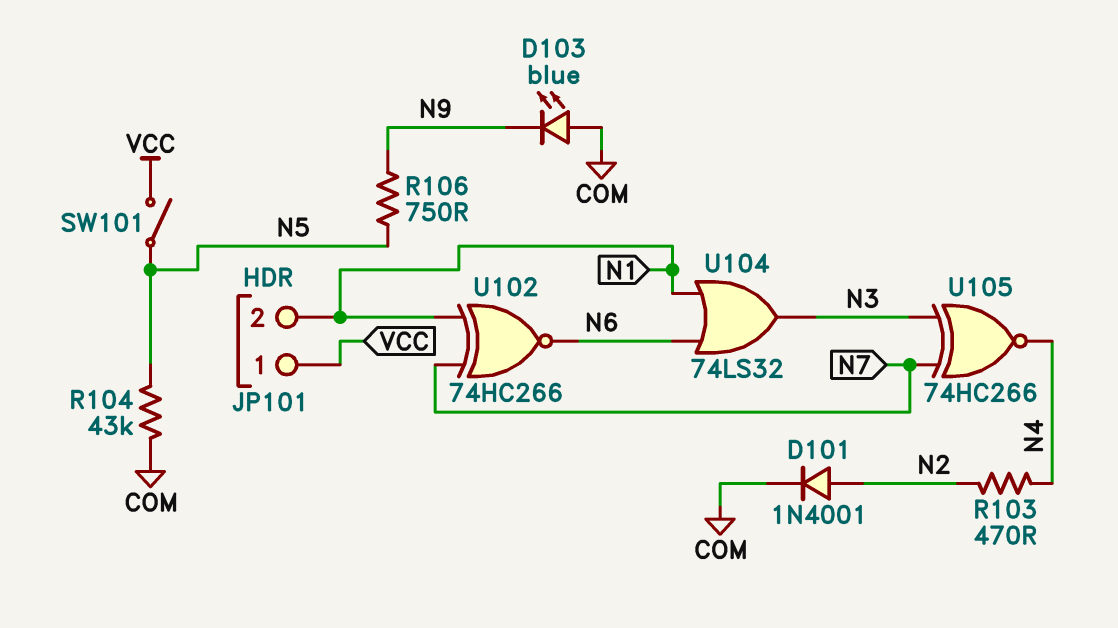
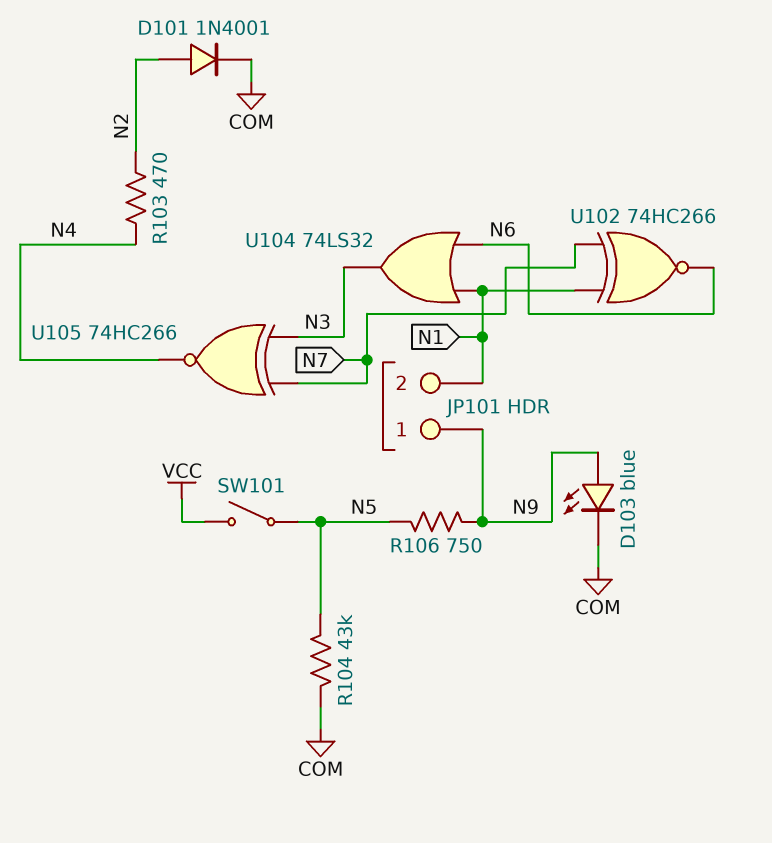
D103: LED blue (A COM, K N9) -> LED blue (A N9, K COM)
JP101 pin 1: VCC -> N9

